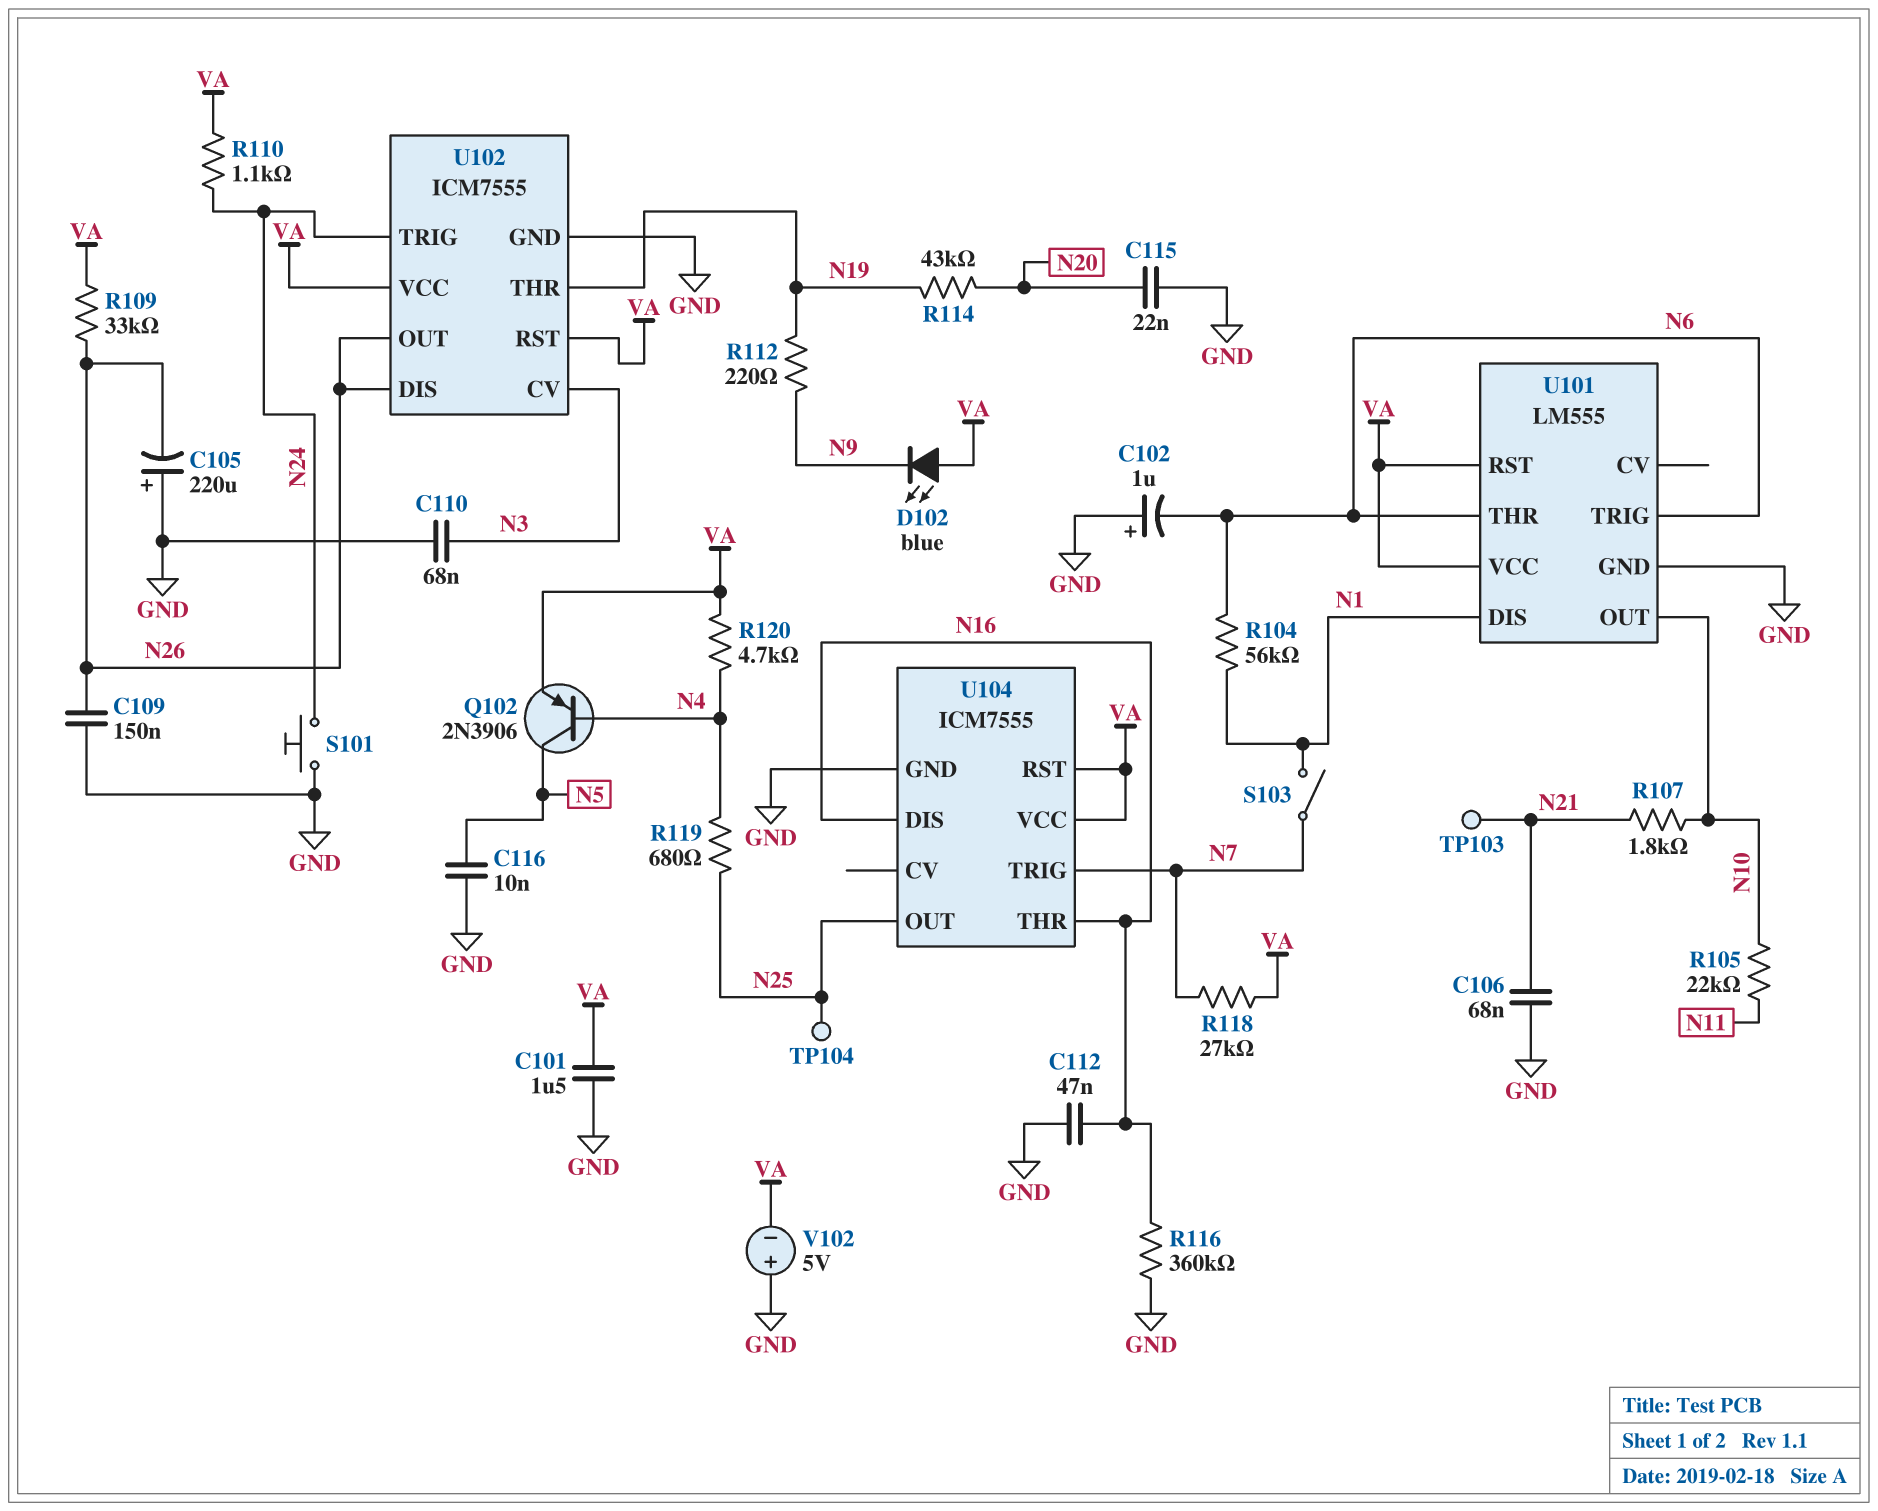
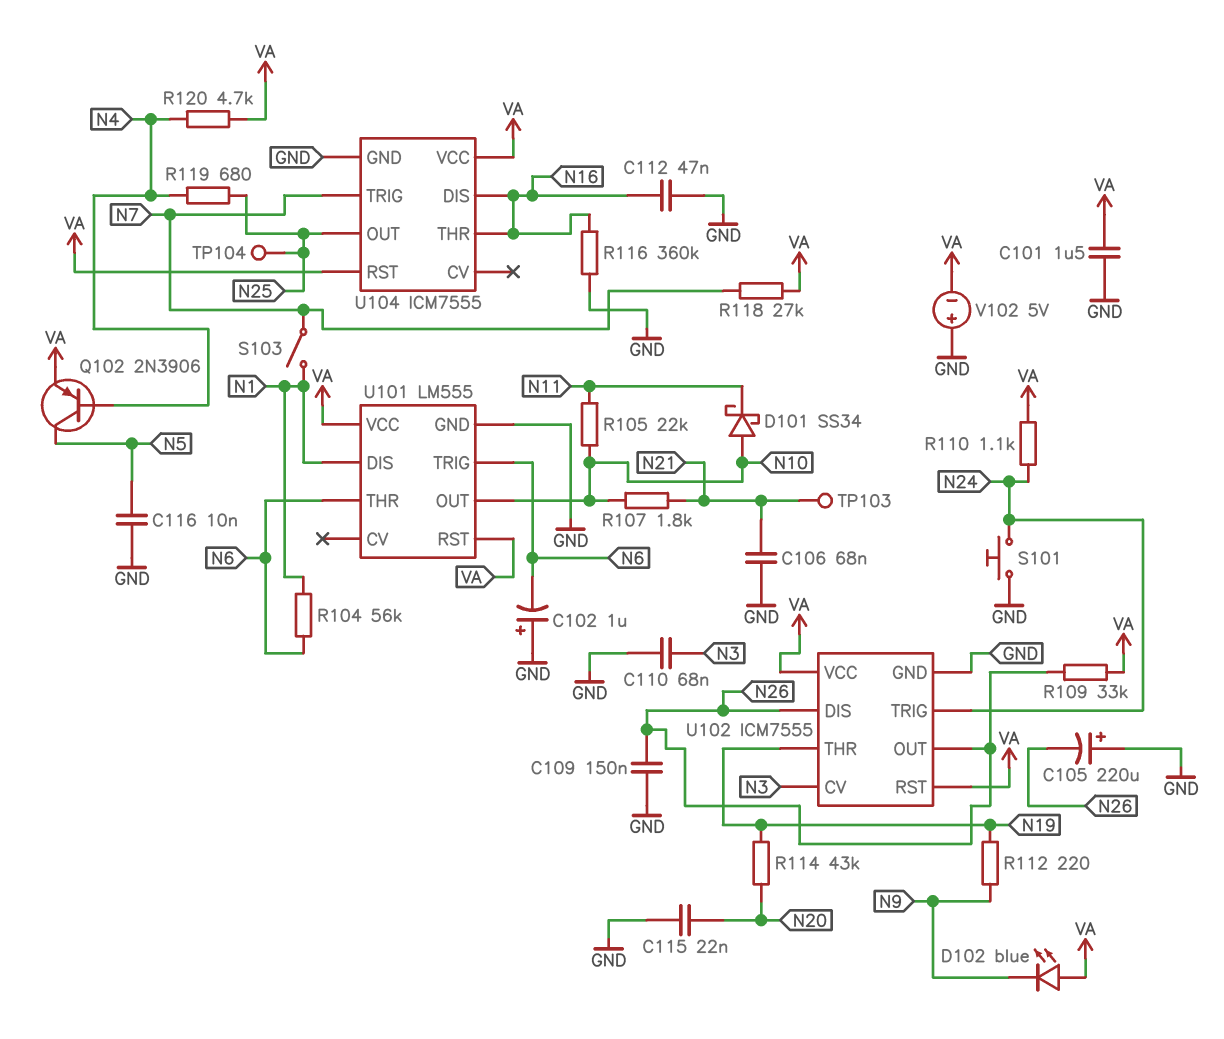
D101: none -> schottky SS34 (A N10, K N11)

